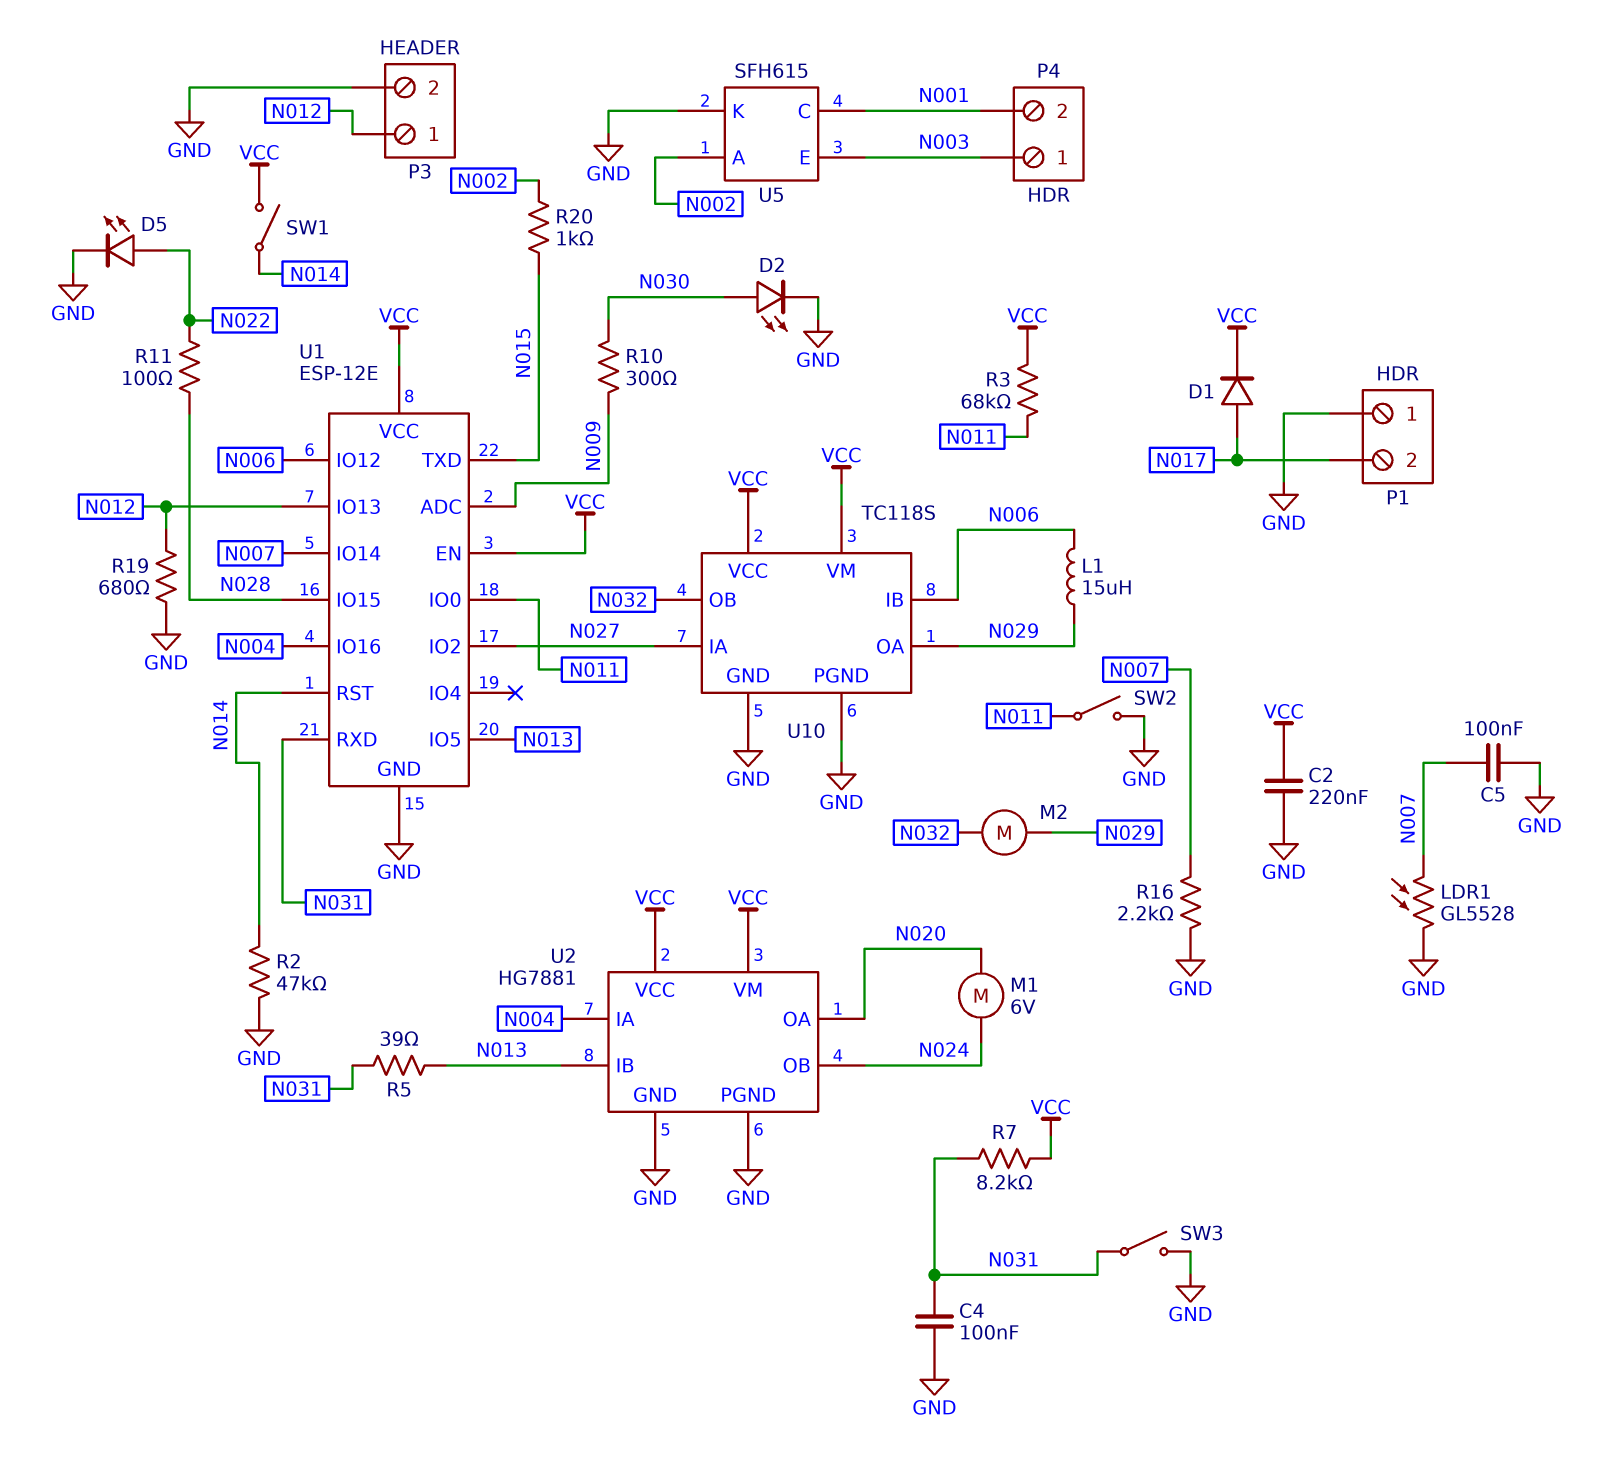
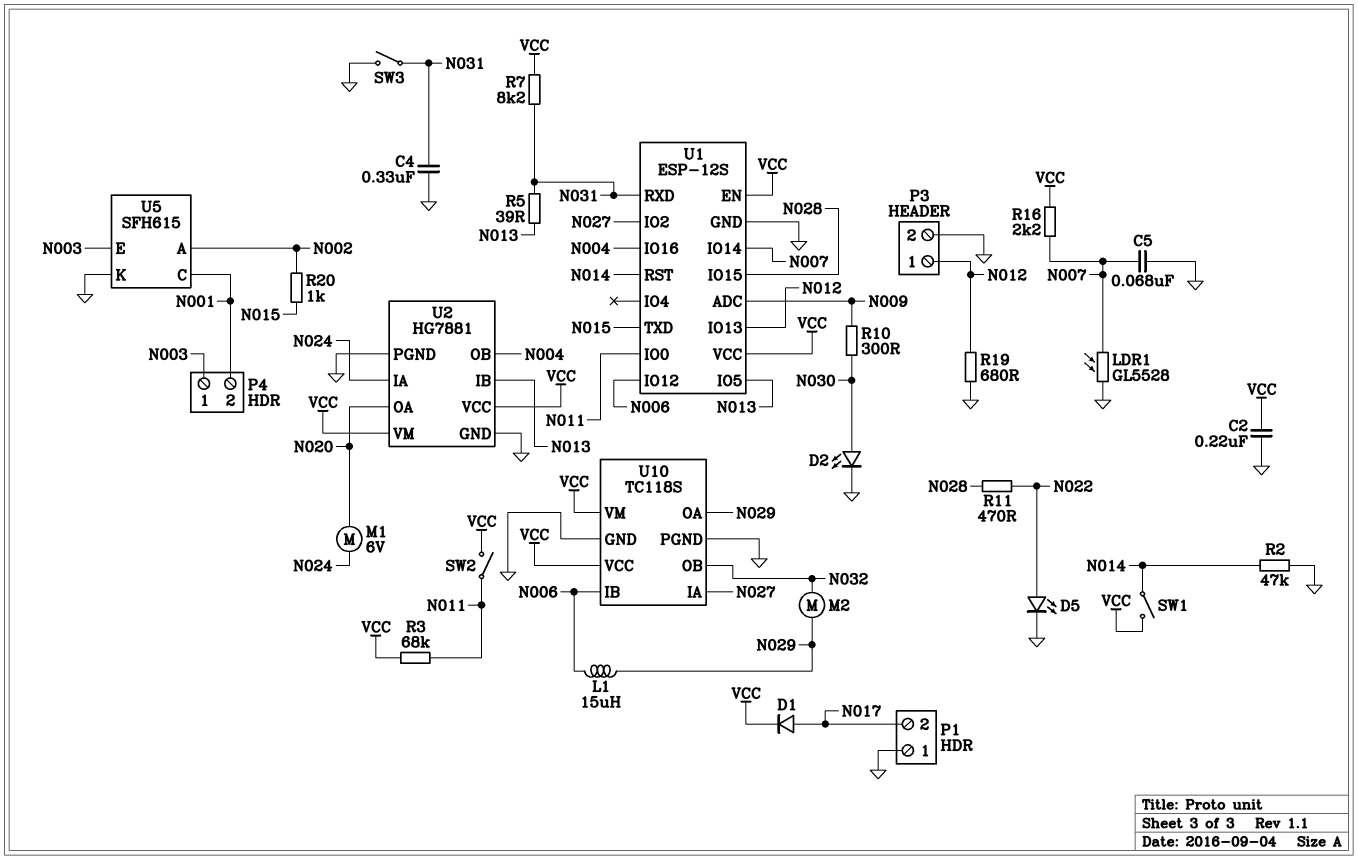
C4: 100nF (GND, N031) -> 330nF (GND, N031)
C5: 100nF (GND, N007) -> 68nF (GND, N007)
R11: 100 (N022, N028) -> 470 (N022, N028)
R16: 2.2k (GND, N007) -> 2.2k (N007, VCC)
SW2: switch (GND, N011) -> switch (N011, VCC)
U1: ESP-12E -> ESP-12S
U2 pin IA: N004 -> N024
U2 pin OB: N024 -> N004

